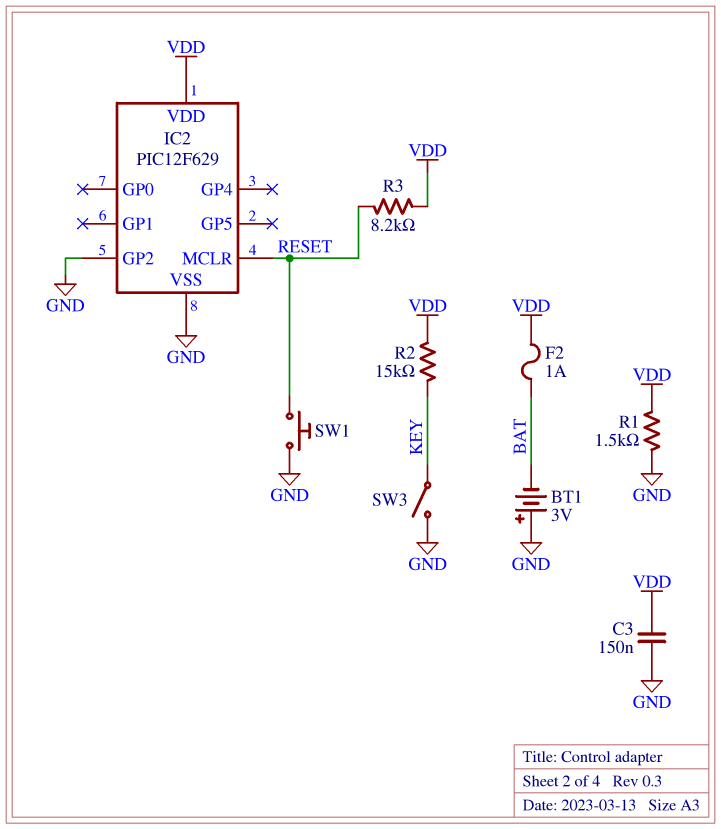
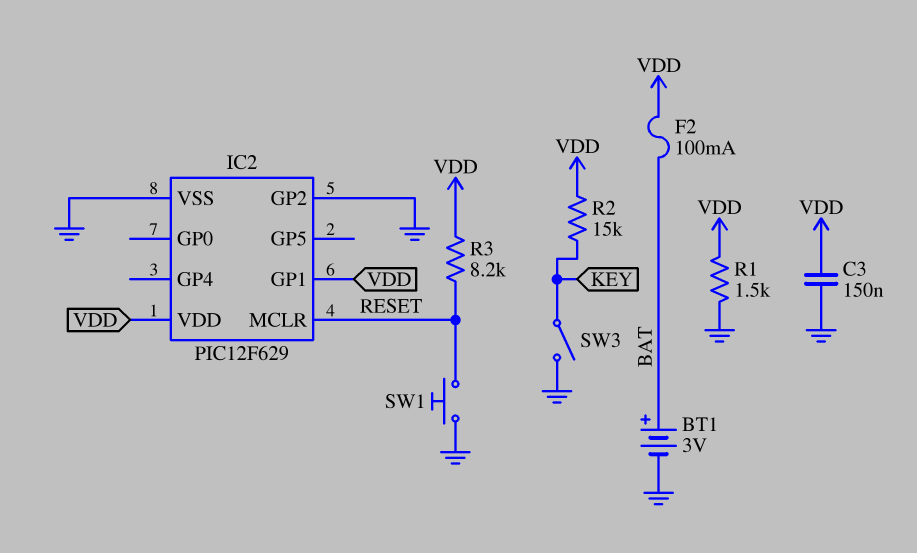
BT1: 3V (plus GND, minus BAT) -> 3V (plus BAT, minus GND)
F2: 1A (BAT, VDD) -> 100mA (BAT, VDD)
IC2 pin GP1: none -> VDD

